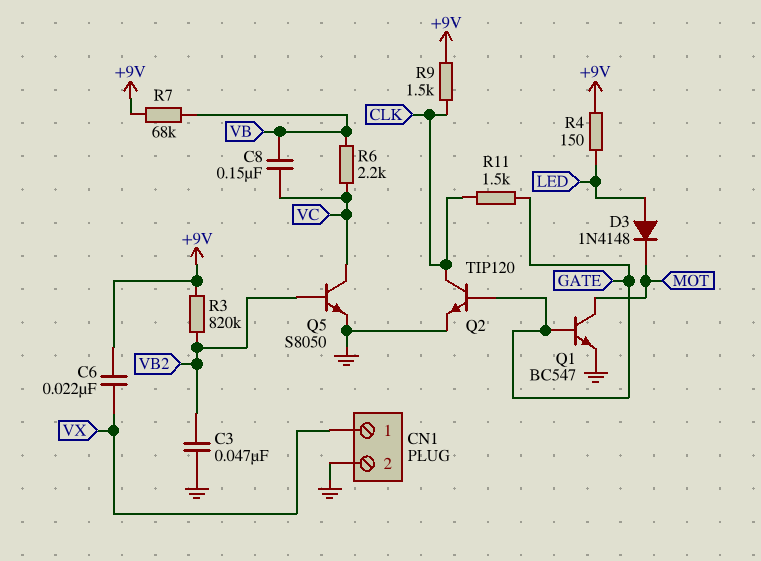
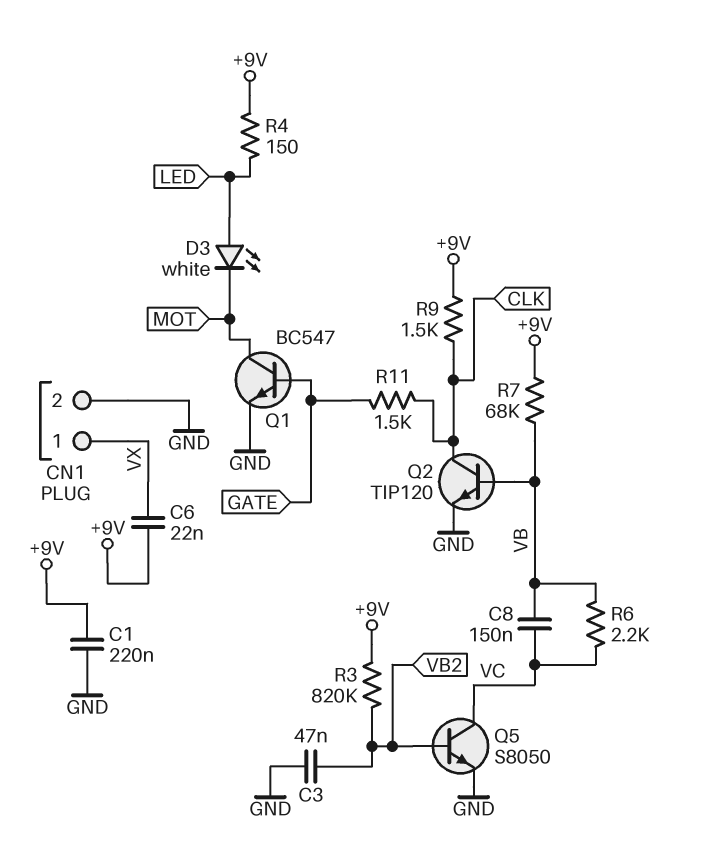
C1: none -> 220nF (+9V, GND)
D3: diode 1N4148 (A LED, K MOT) -> LED white (A LED, K MOT)
Q2: NPN TIP120 (B GATE, C CLK, E GND) -> NPN TIP120 (B VB, C CLK, E GND)

